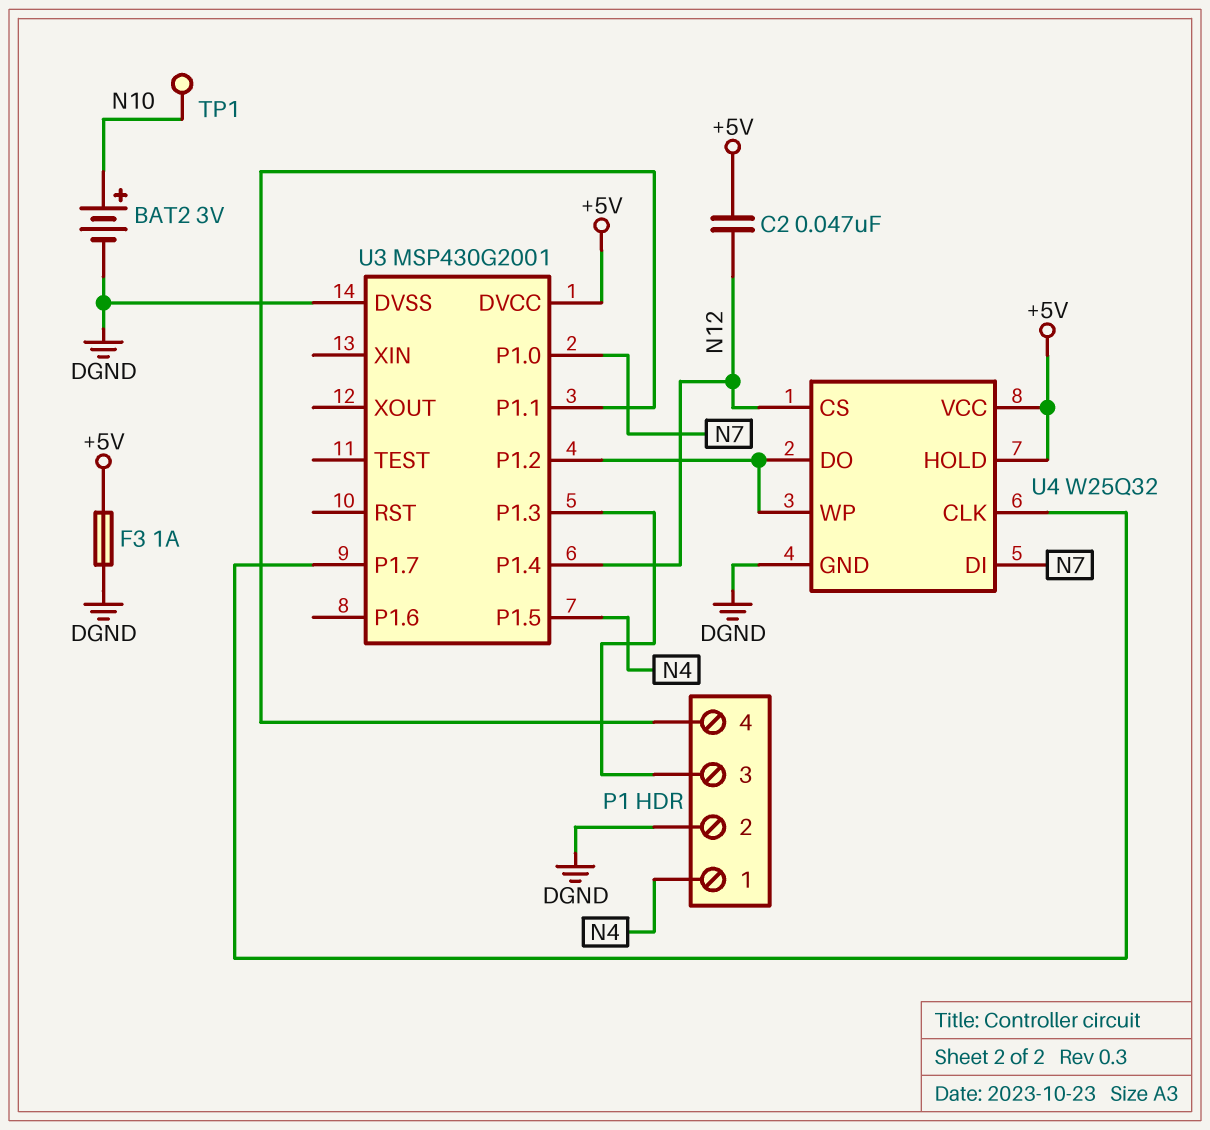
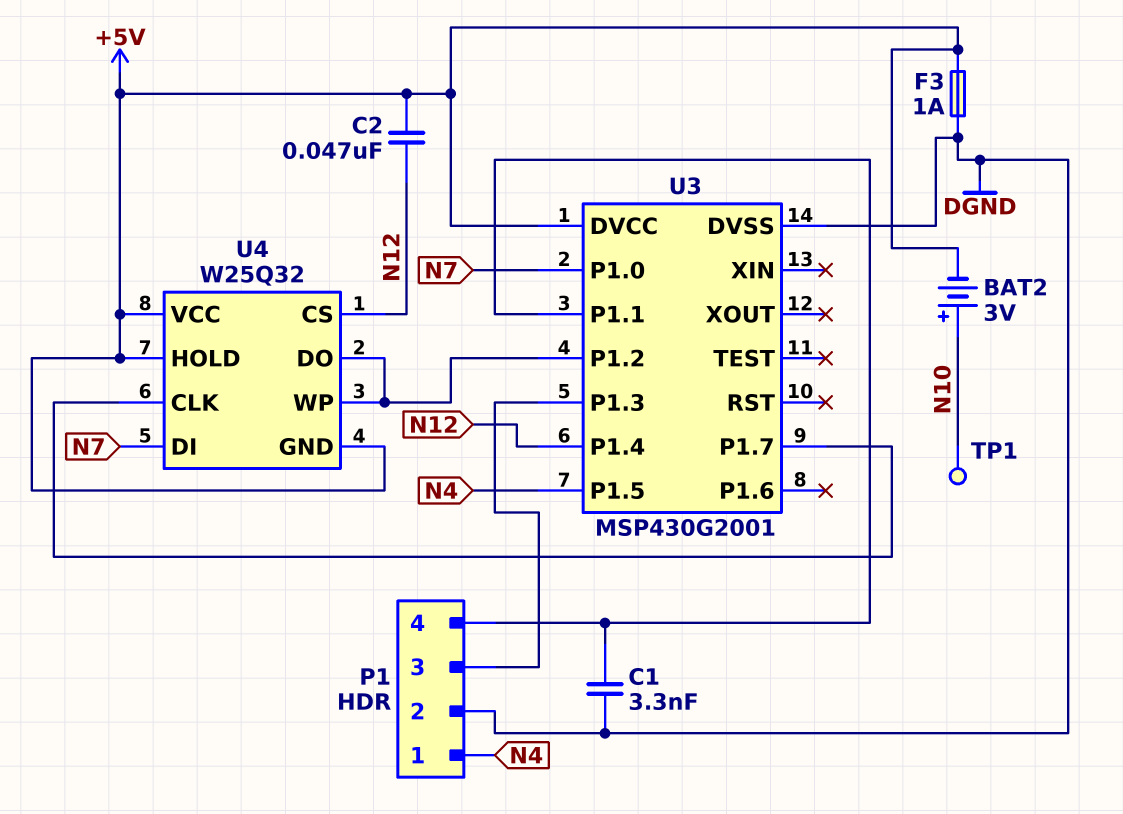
BAT2: 3V (plus N10, minus DGND) -> 3V (plus N10, minus +5V)
C1: none -> 3.3nF (DGND, P1/4)
U4 pin GND: DGND -> +5V

